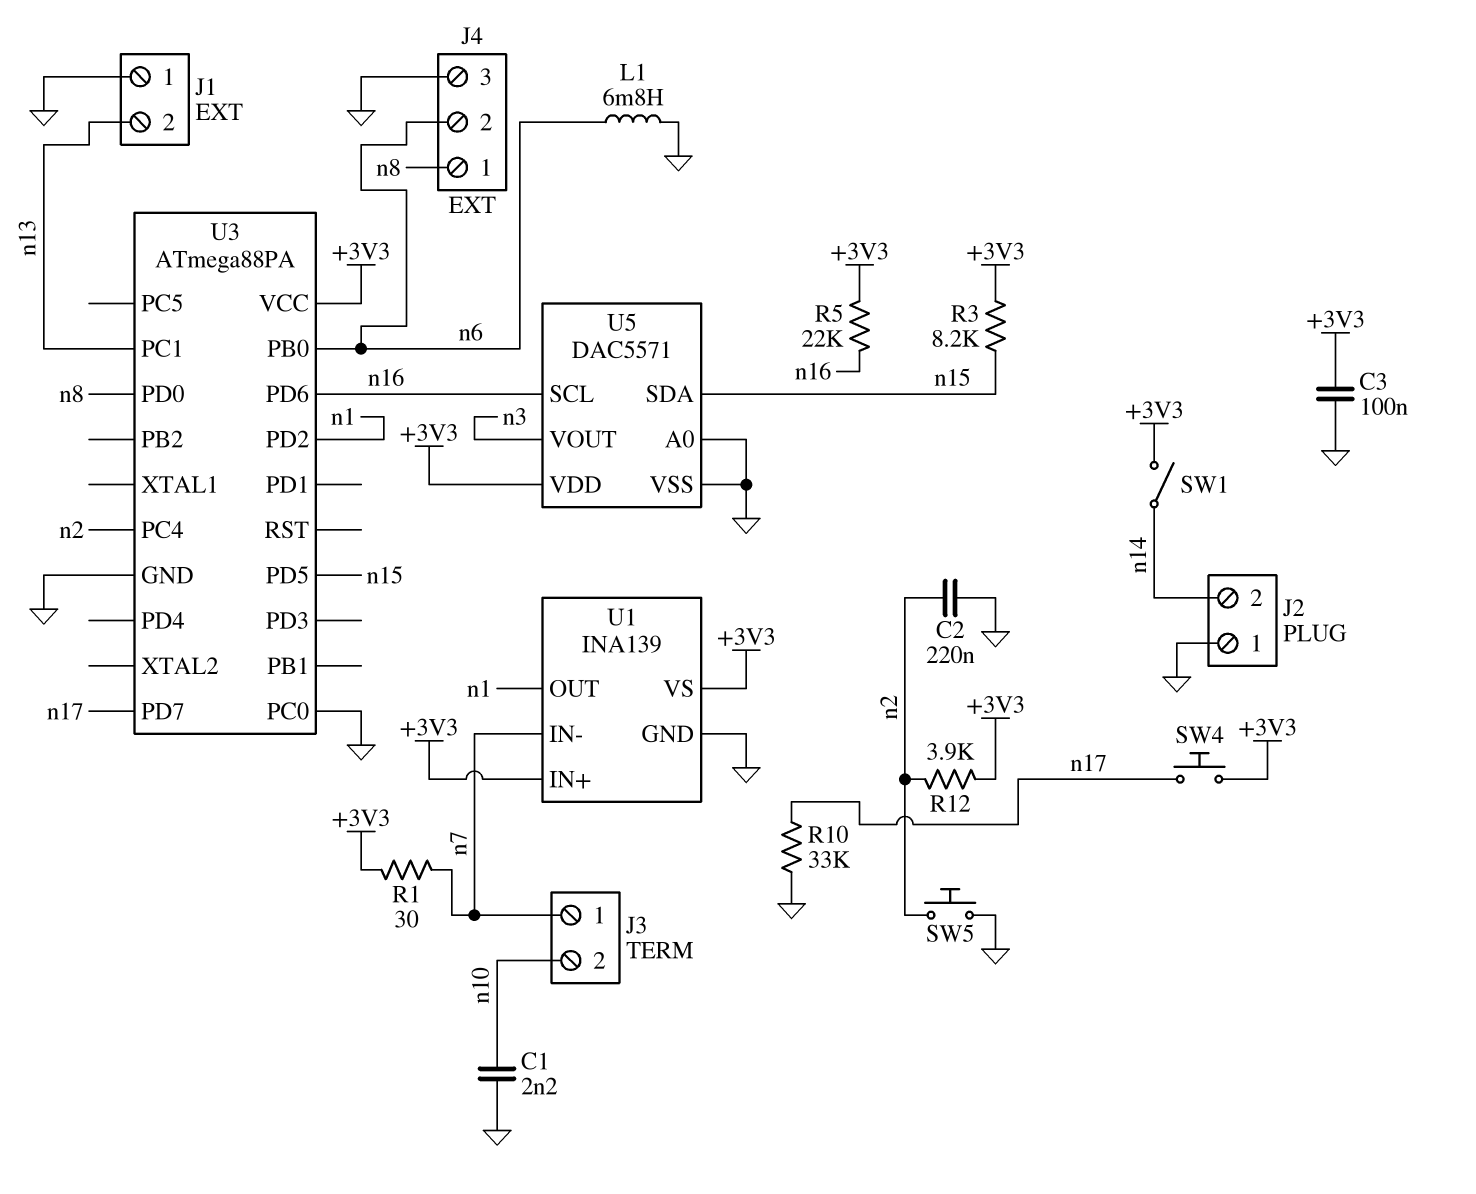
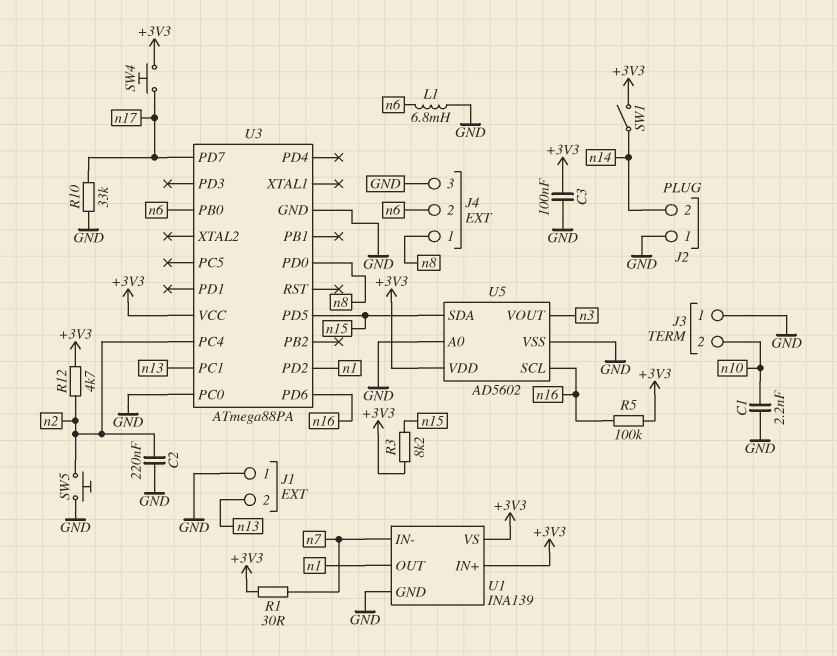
J3 pin 1: n7 -> GND
R5: 22k (+3V3, n16) -> 100k (+3V3, n16)
R12: 3.9k (+3V3, n2) -> 4.7k (+3V3, n2)
U5: DAC5571 -> AD5602

